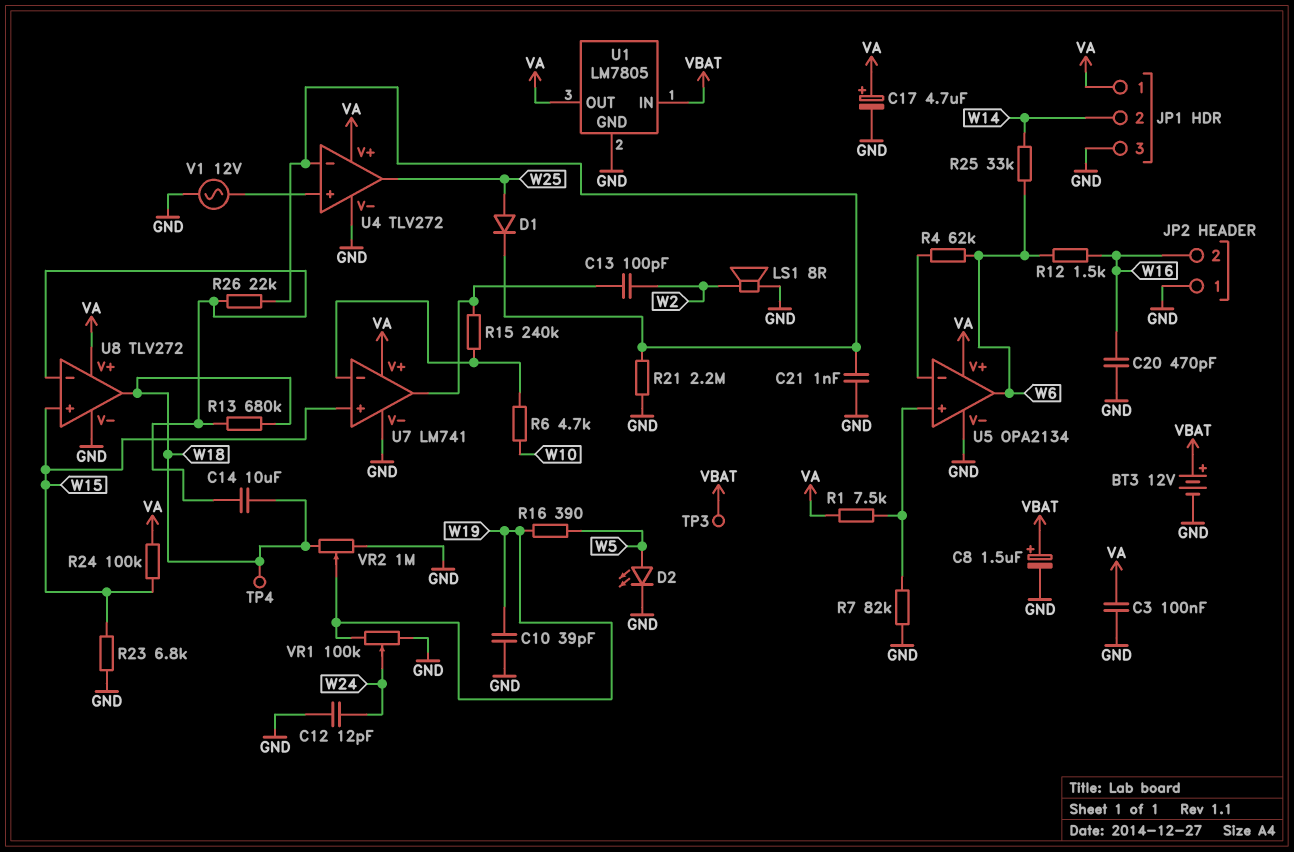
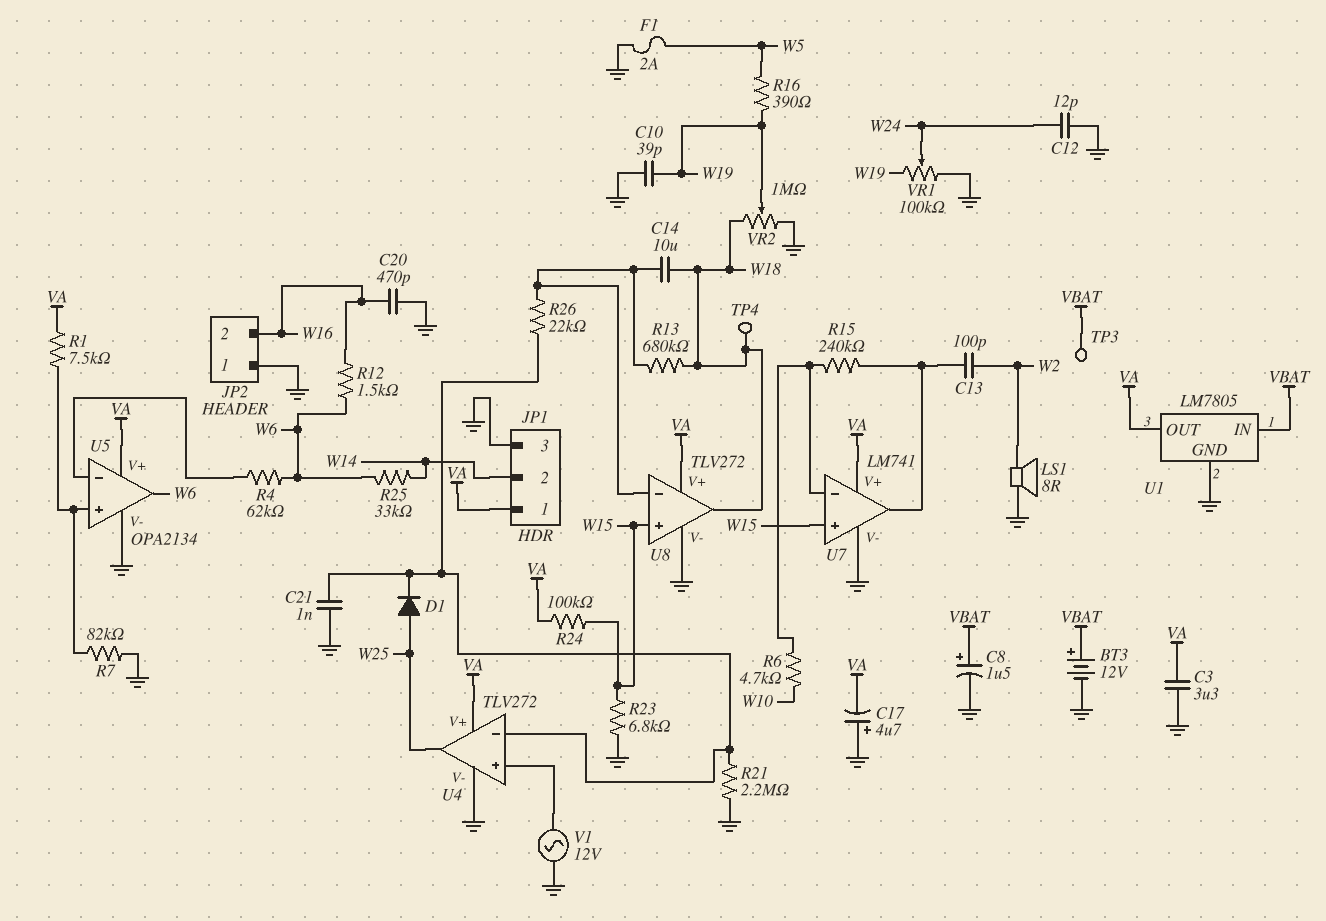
C3: 100nF (GND, VA) -> 3.3uF (GND, VA)
C17: 4.7uF (plus VA, minus GND) -> 4.7uF (plus GND, minus VA)
D2: LED (A W5, K GND) -> none
F1: none -> 2A (GND, W5)

